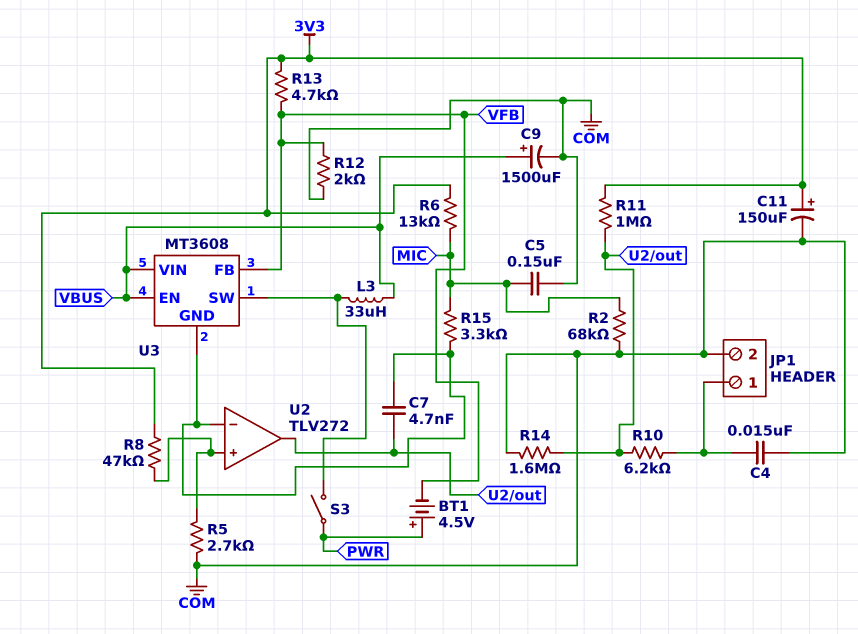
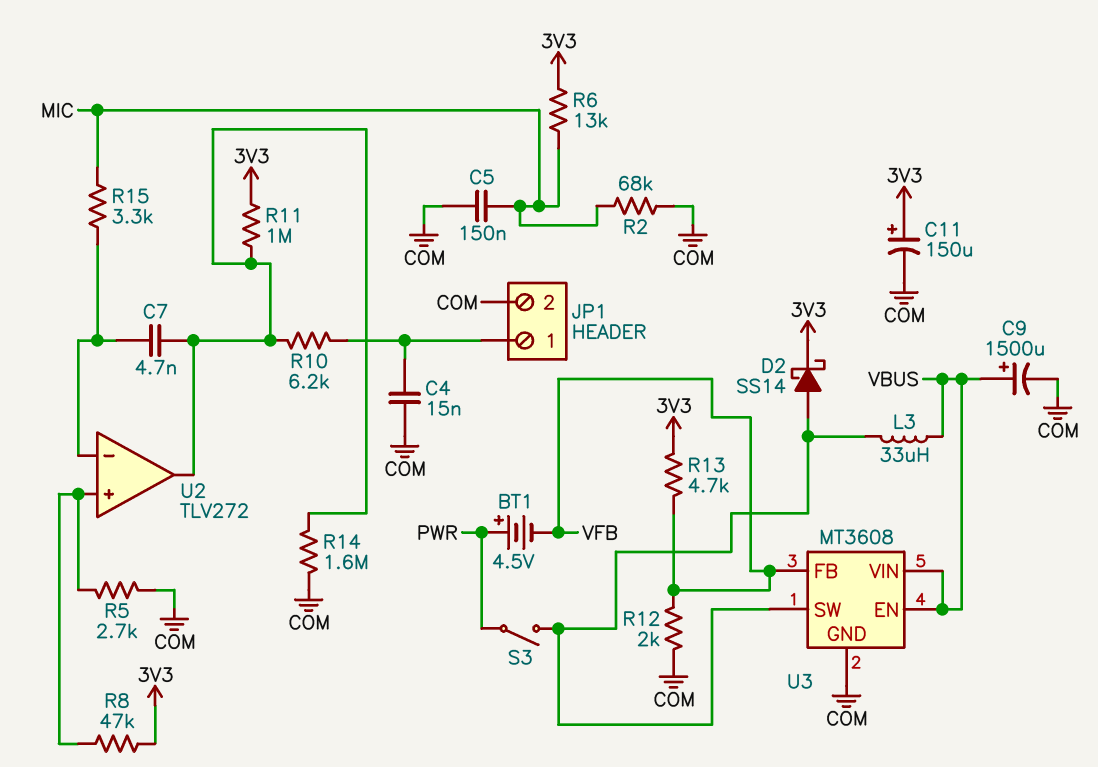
D2: none -> schottky SS14 (A U3/SW, K 3V3)
U3 pin GND: U2/in- -> COM

